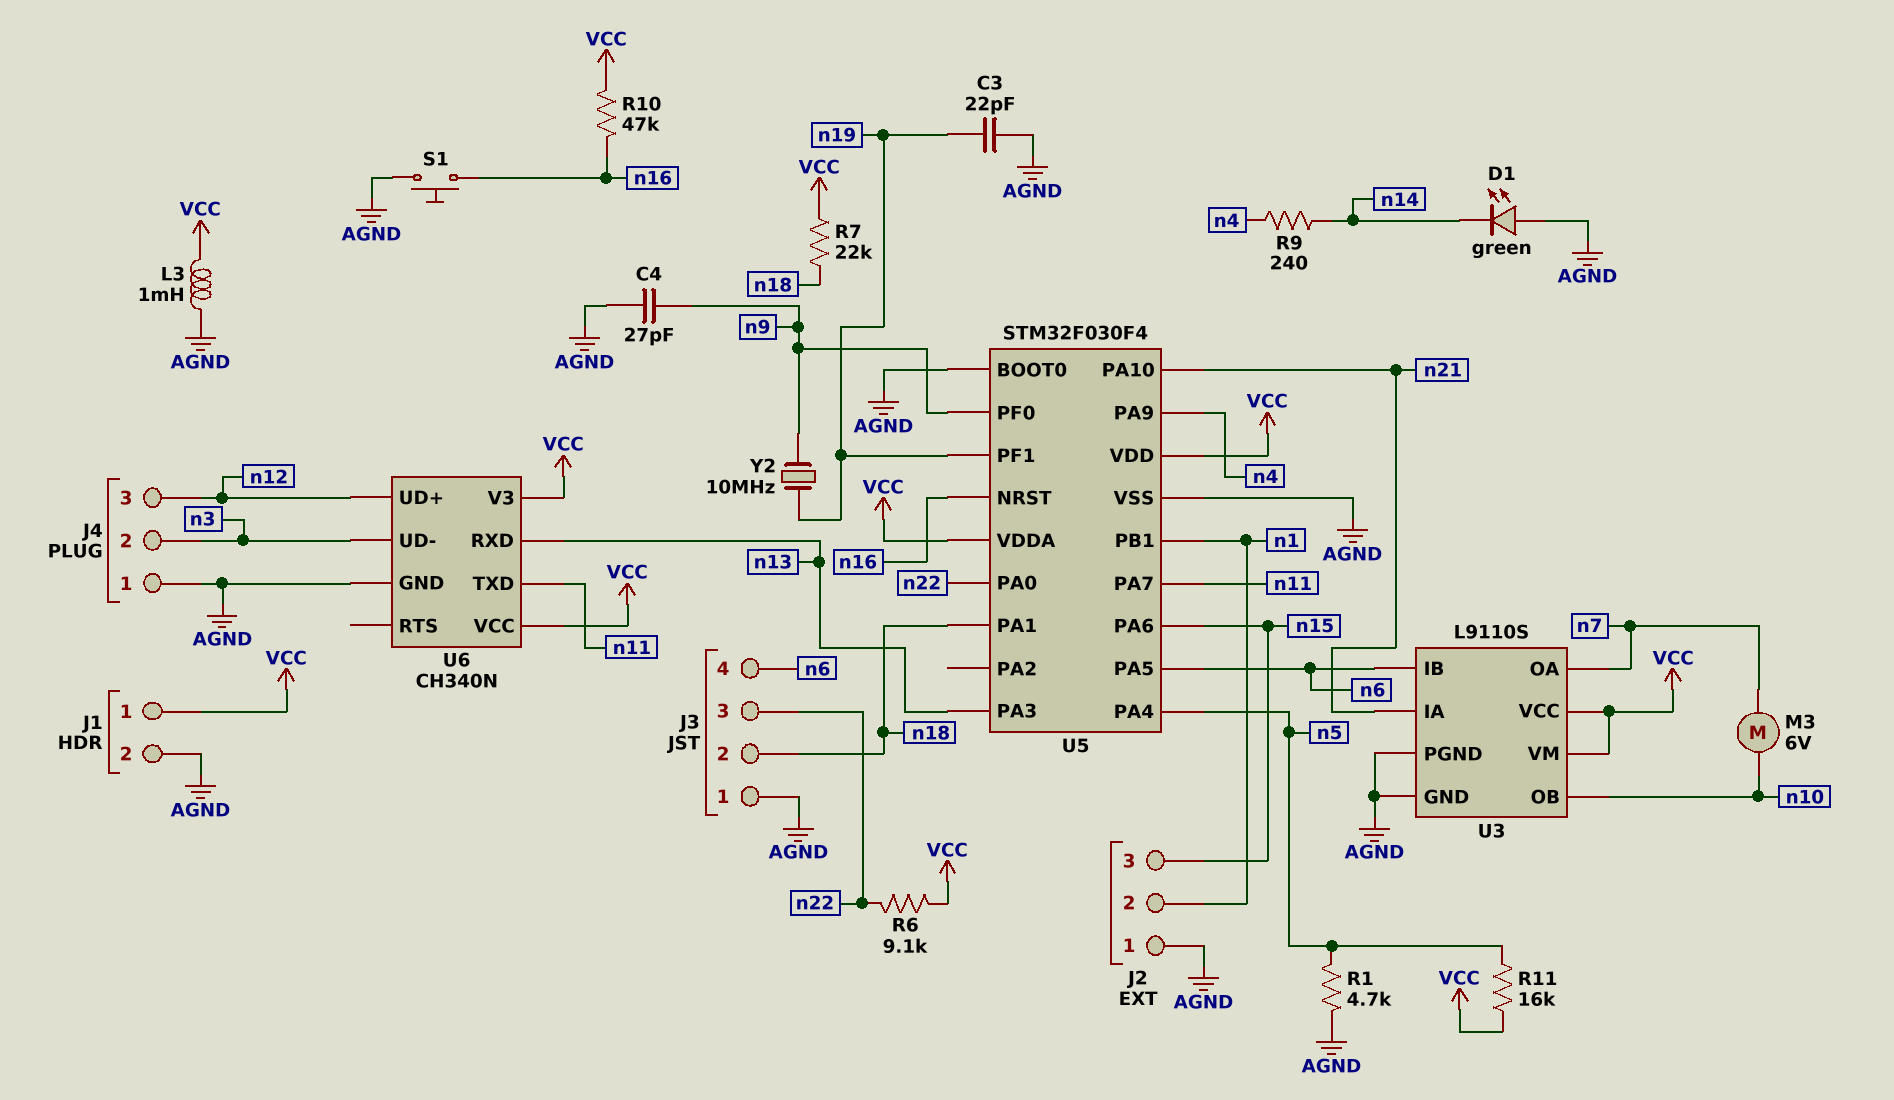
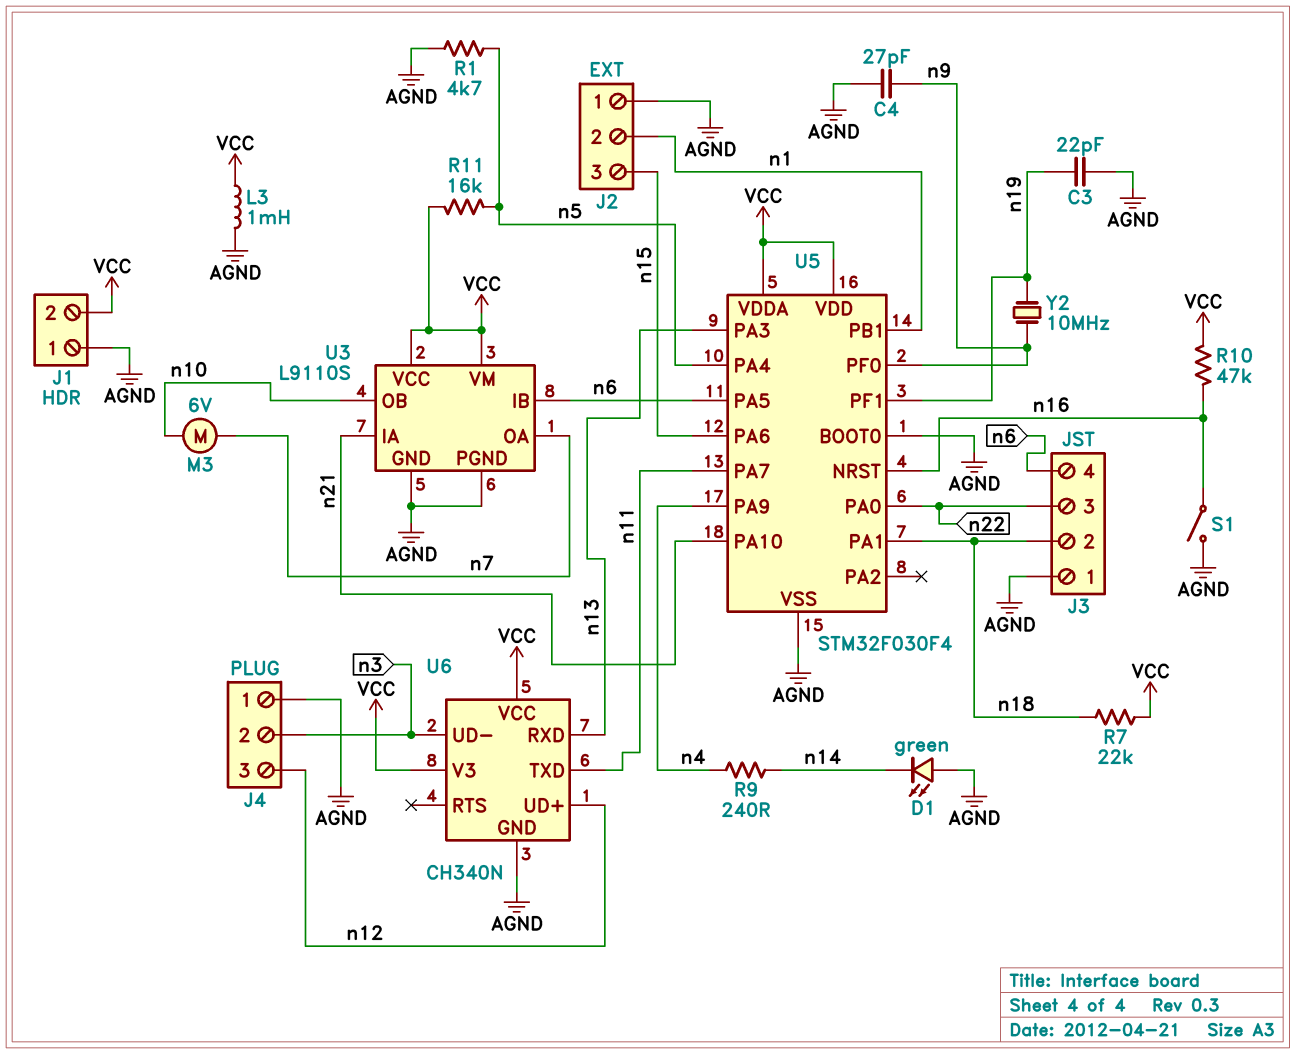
J1 pin 1: VCC -> AGND
J1 pin 2: AGND -> VCC
R6: 9.1k (VCC, n22) -> none
S1: button (AGND, n16) -> switch (AGND, n16)

